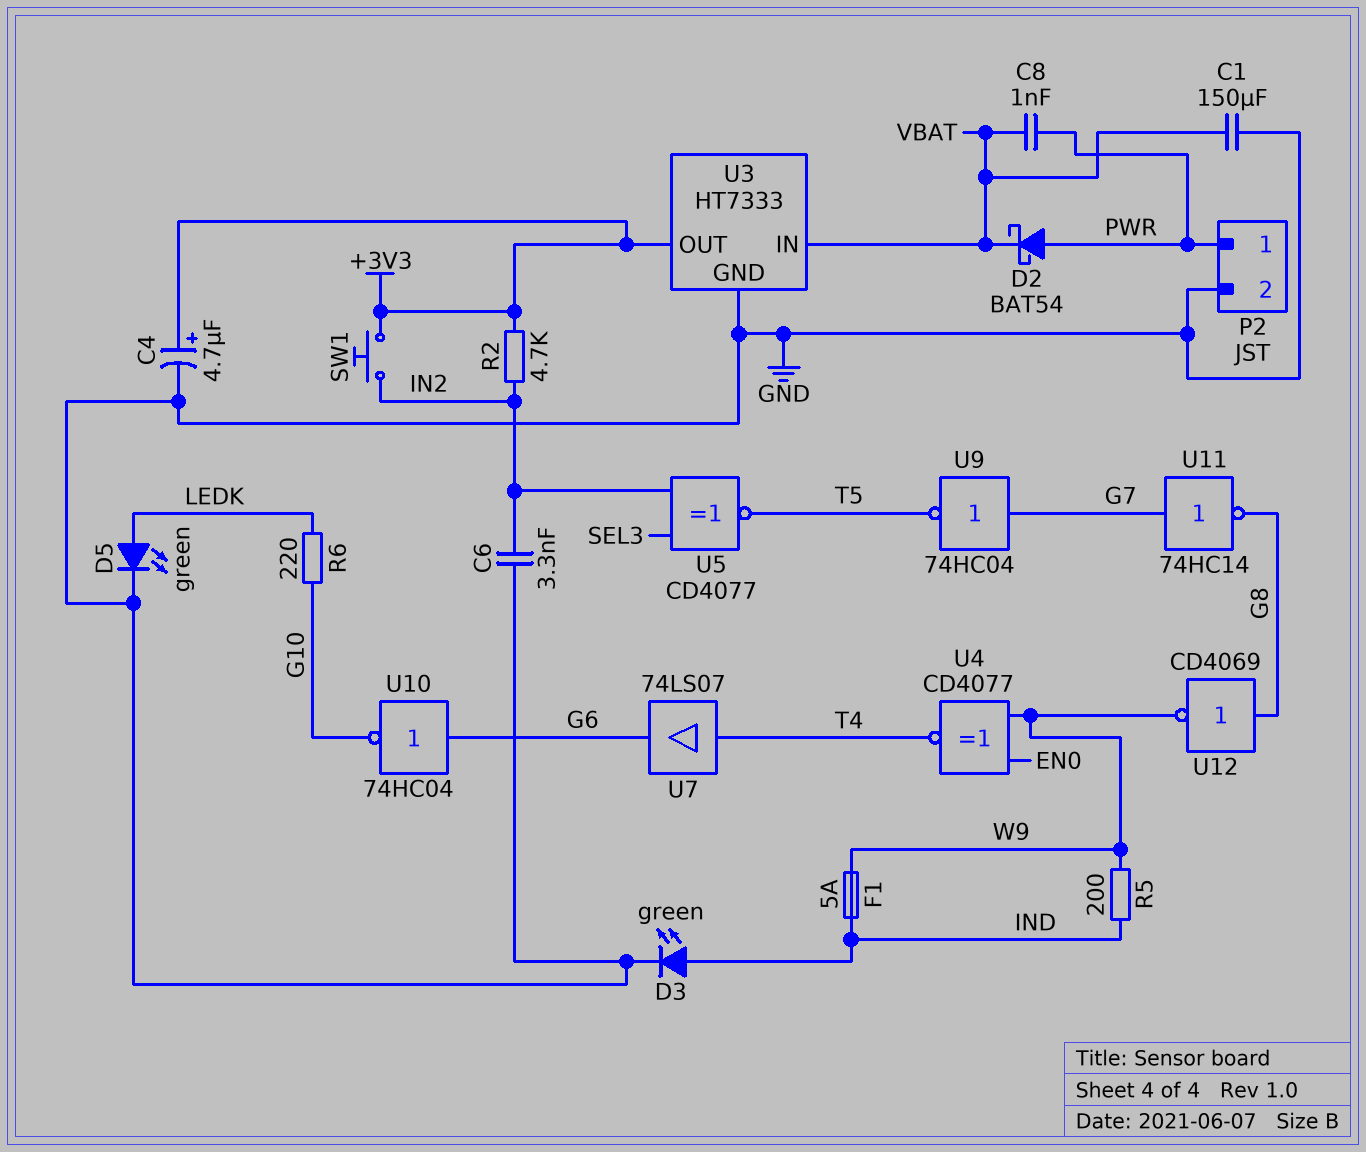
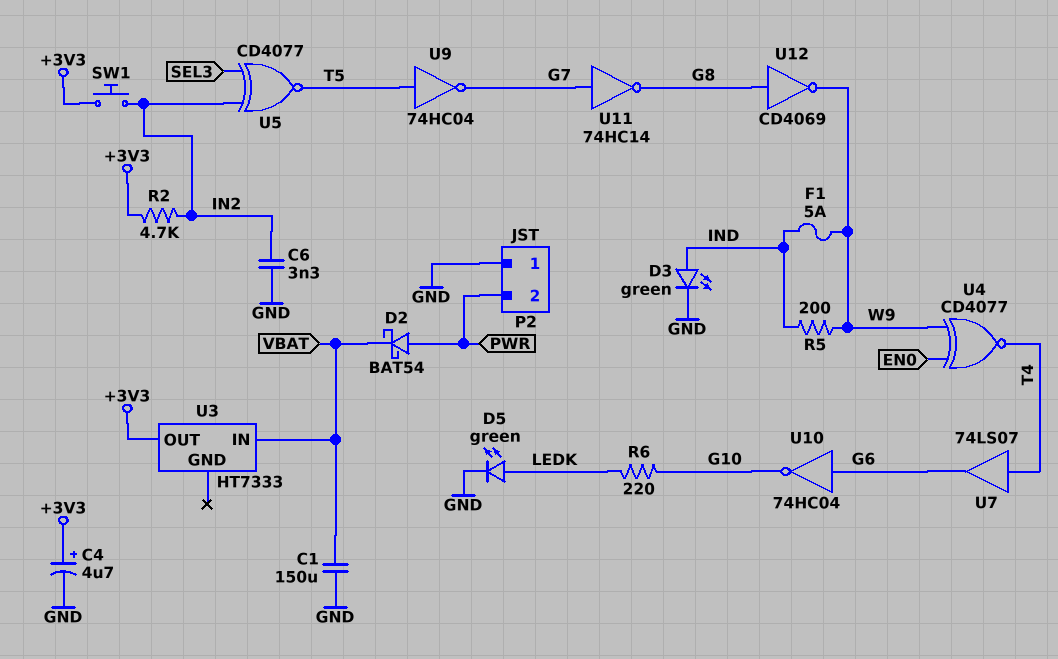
C8: 1nF (PWR, VBAT) -> none
P2 pin 1: PWR -> GND
P2 pin 2: GND -> PWR
U3 pin GND: GND -> none
U9: NOT 74HC04 (in G7, out T5) -> NOT 74HC04 (in T5, out G7)

